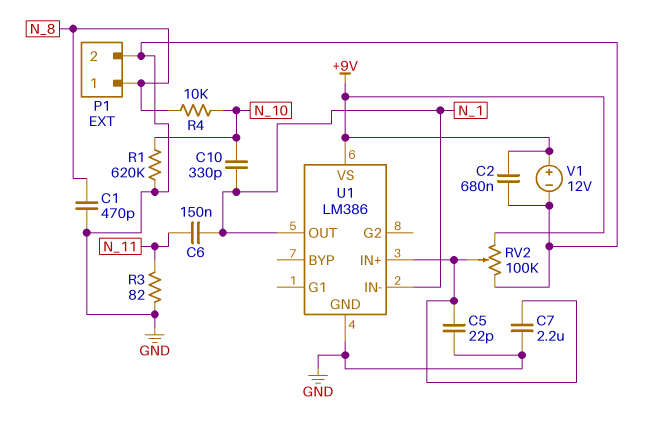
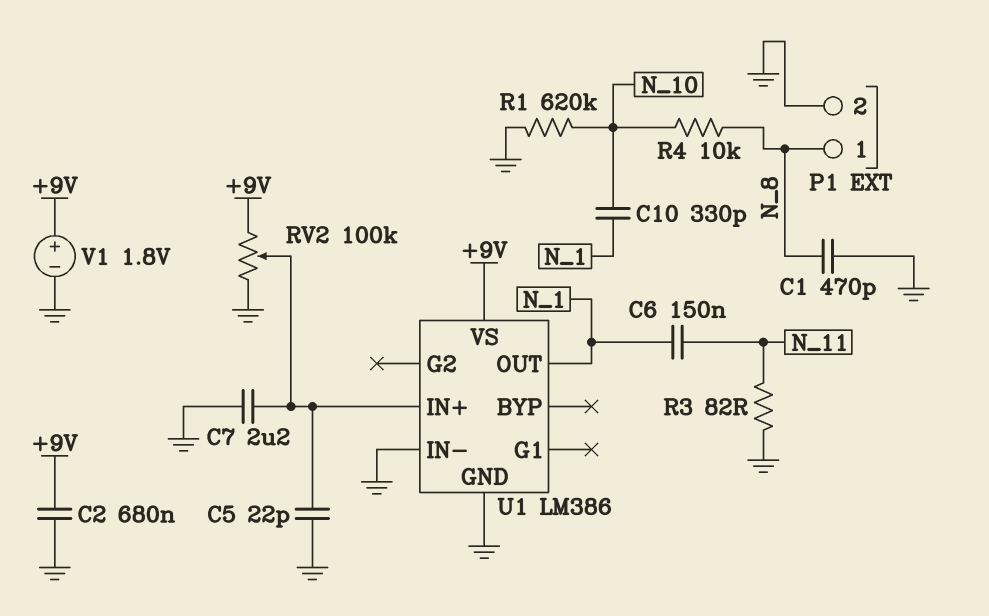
U1 pin IN-: N_1 -> GND
V1: 12V (plus +9V, minus GND) -> 1.8V (plus +9V, minus GND)

